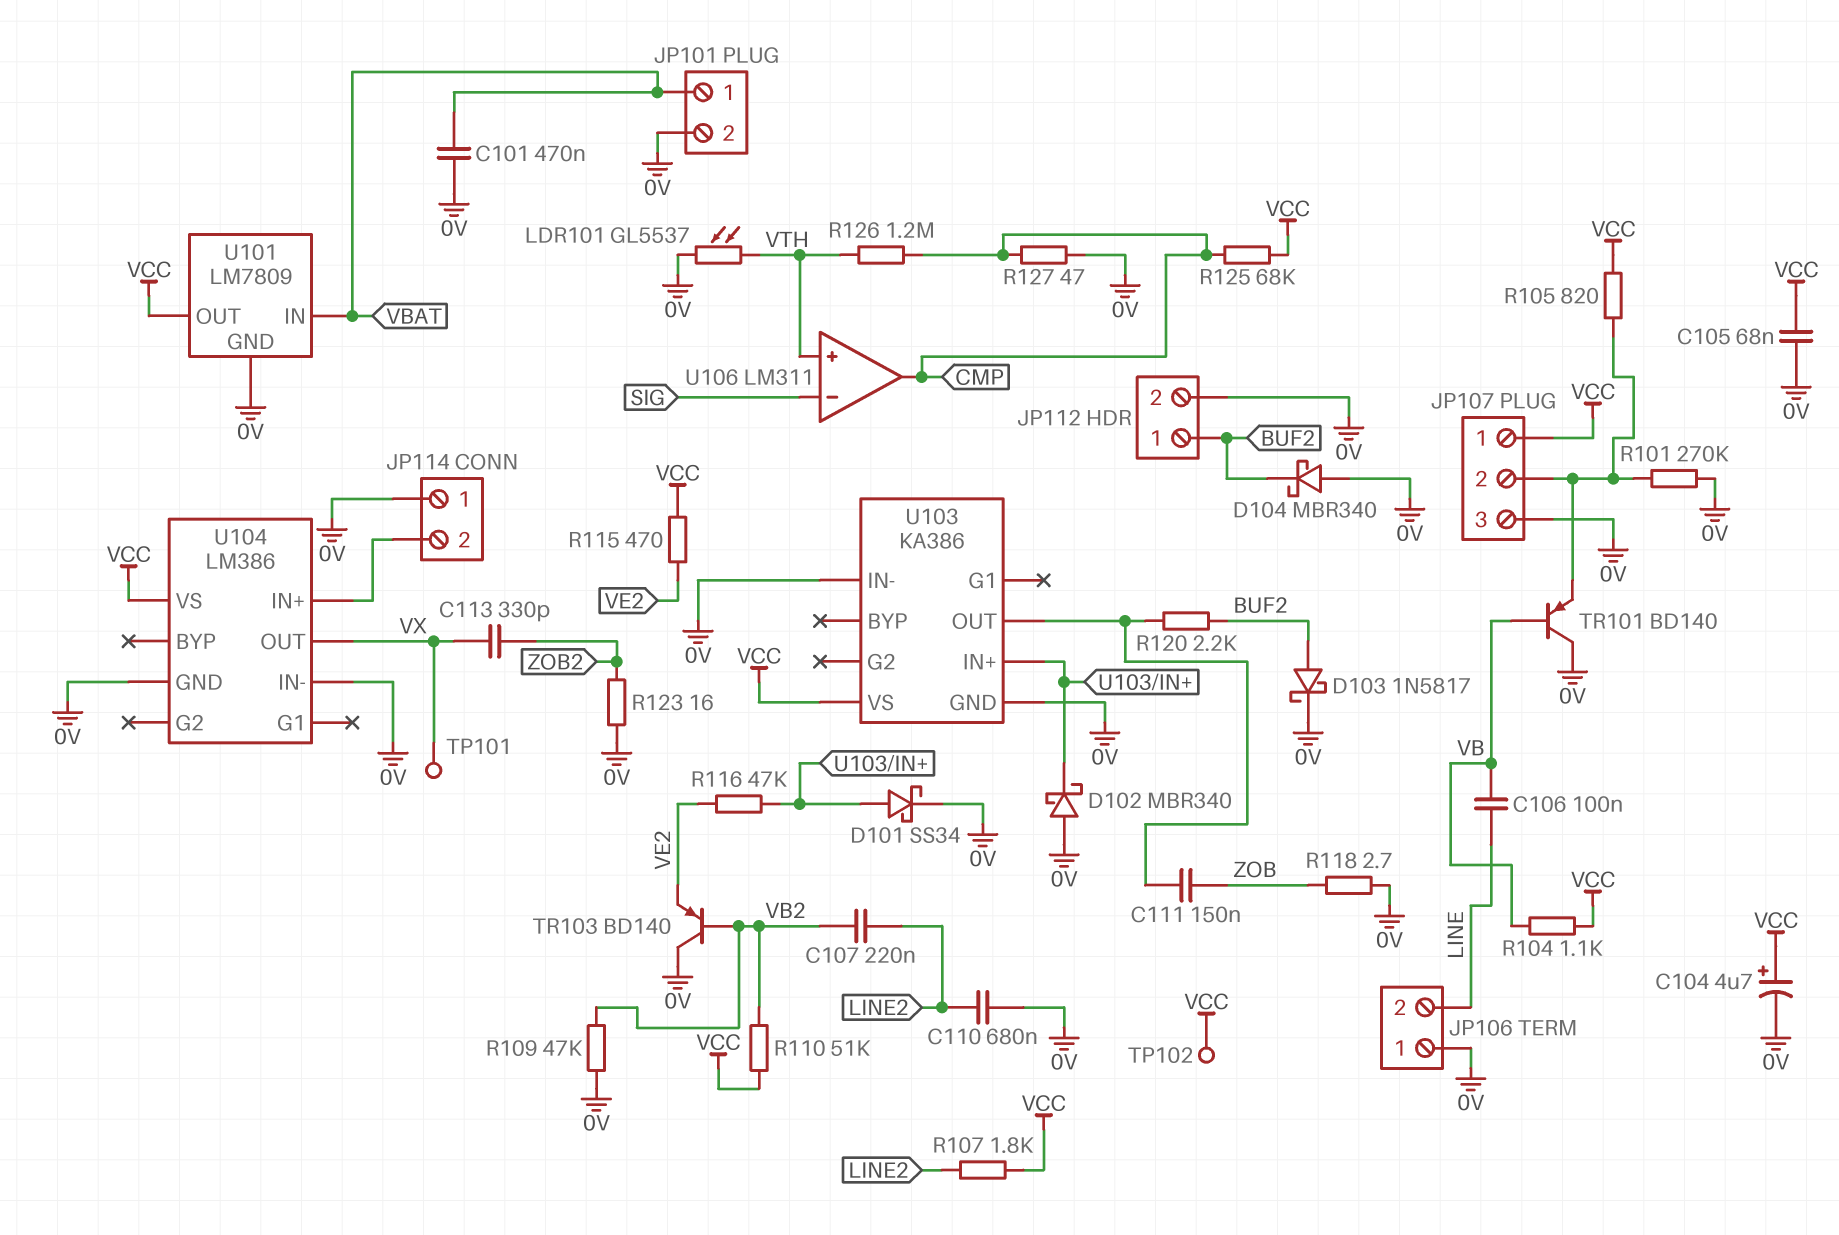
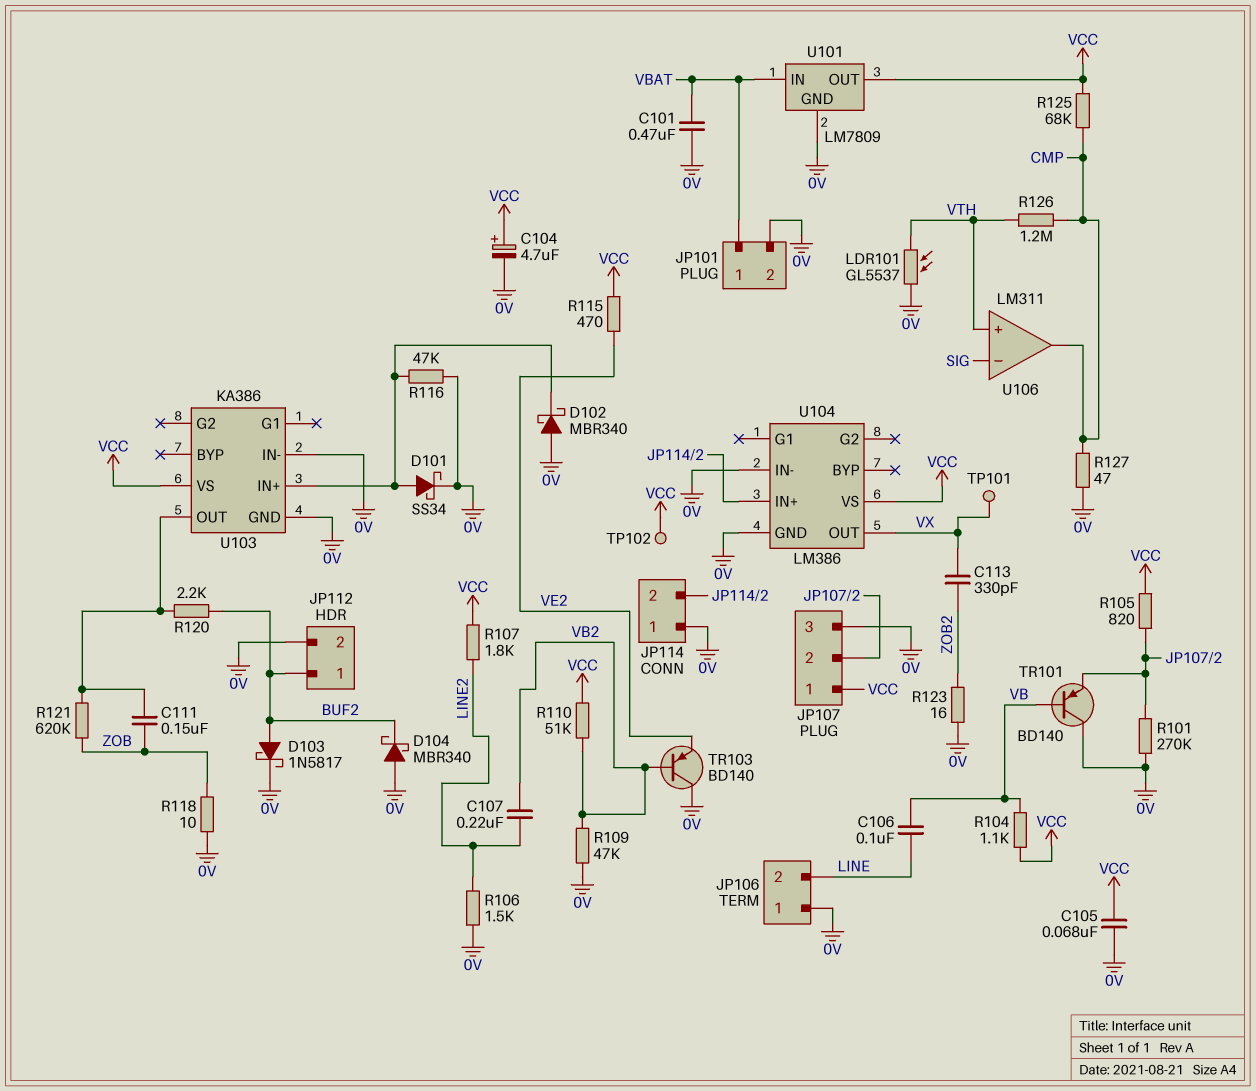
C110: 680nF (0V, LINE2) -> none
R106: none -> 1.5k (0V, LINE2)
R116: 47k (U103/IN+, VE2) -> 47k (0V, U103/IN+)
R118: 2.7 (0V, ZOB) -> 10 (0V, ZOB)
R121: none -> 620k (U103/OUT, ZOB)

